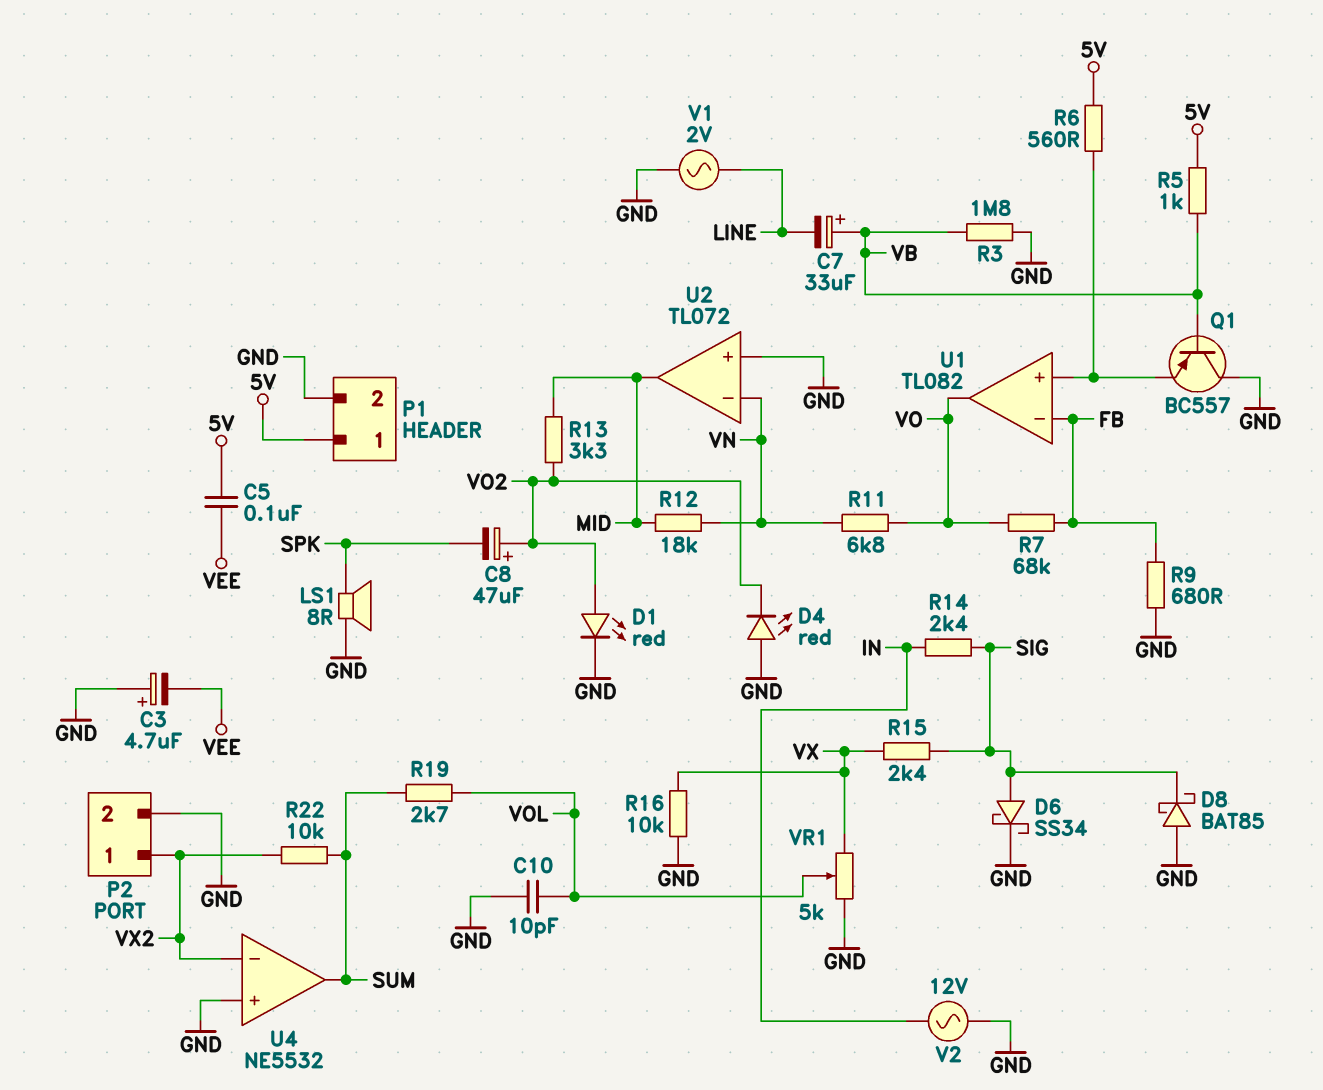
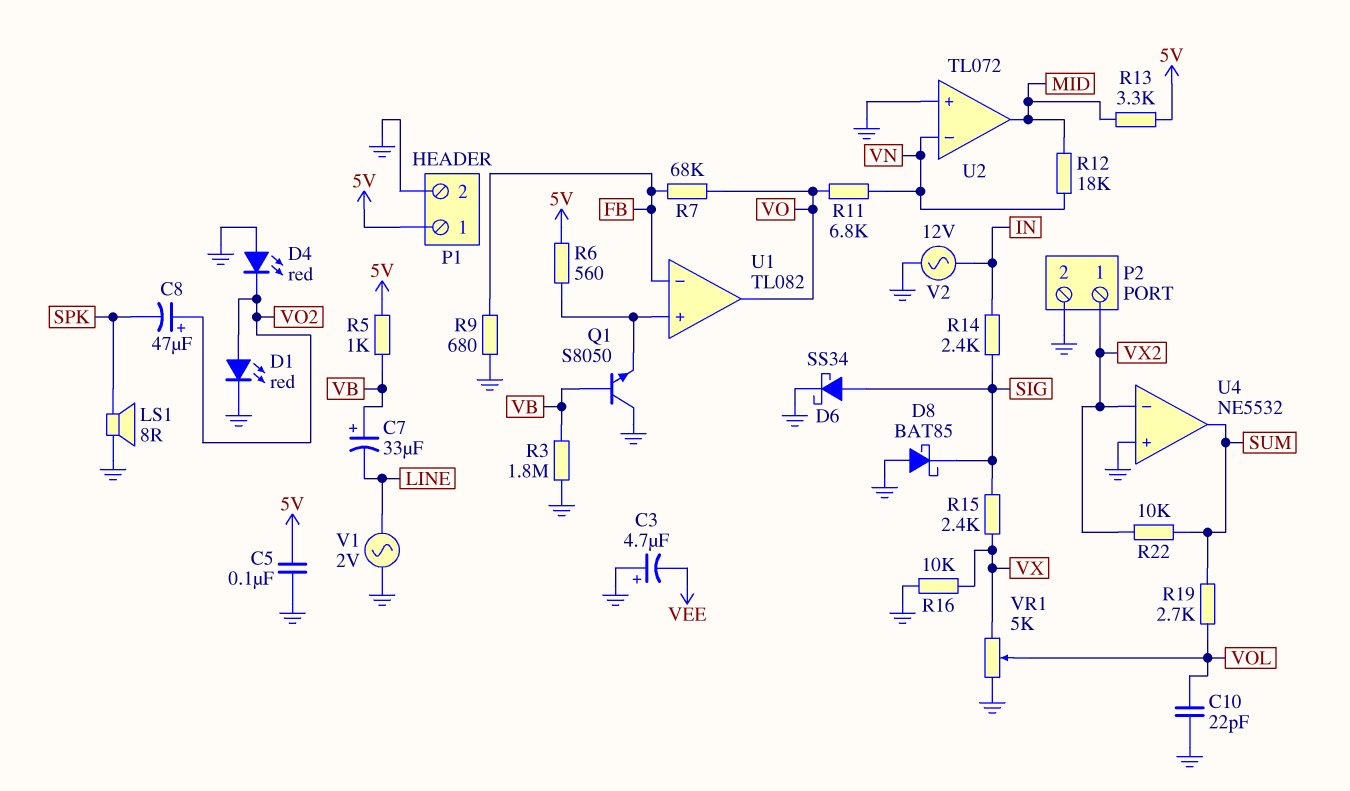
C5: 100nF (5V, VEE) -> 100nF (5V, GND)
C10: 10pF (GND, VOL) -> 22pF (GND, VOL)
Q1: PNP BC557 (B VB, C GND, E U1/in+) -> NPN S8050 (B VB, C GND, E U1/in+)
R13: 3.3k (MID, VO2) -> 3.3k (5V, MID)

